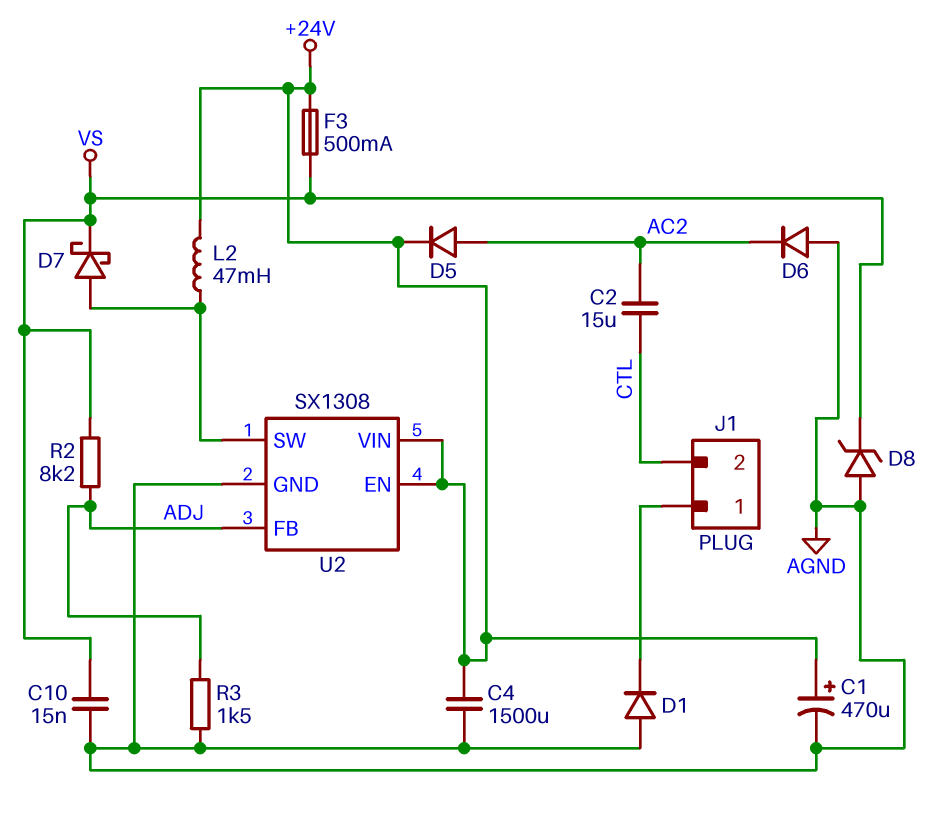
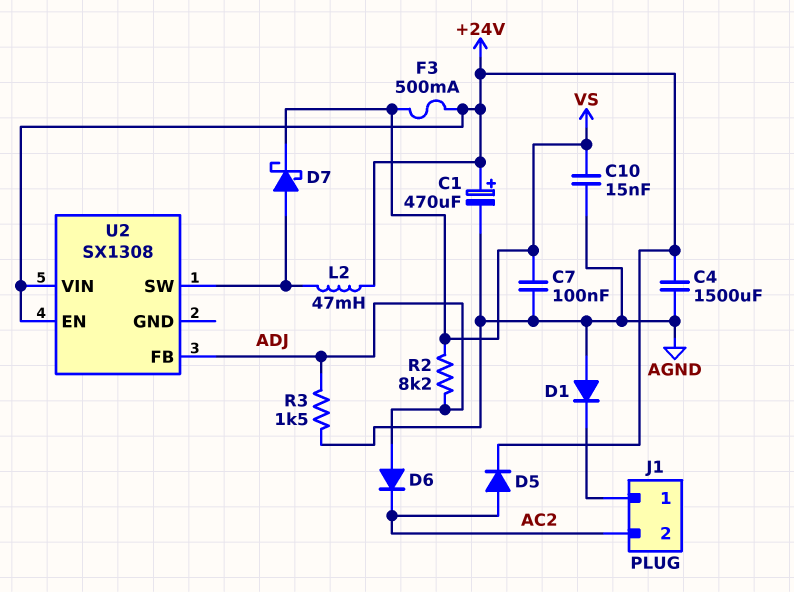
C2: 15uF (AC2, CTL) -> none
C7: none -> 100nF (AGND, VS)
D6: diode (A AGND, K AC2) -> diode (A ADJ, K AC2)
D8: zener (A AGND, K VS) -> none
J1 pin 2: CTL -> AC2
U2 pin GND: AGND -> none

